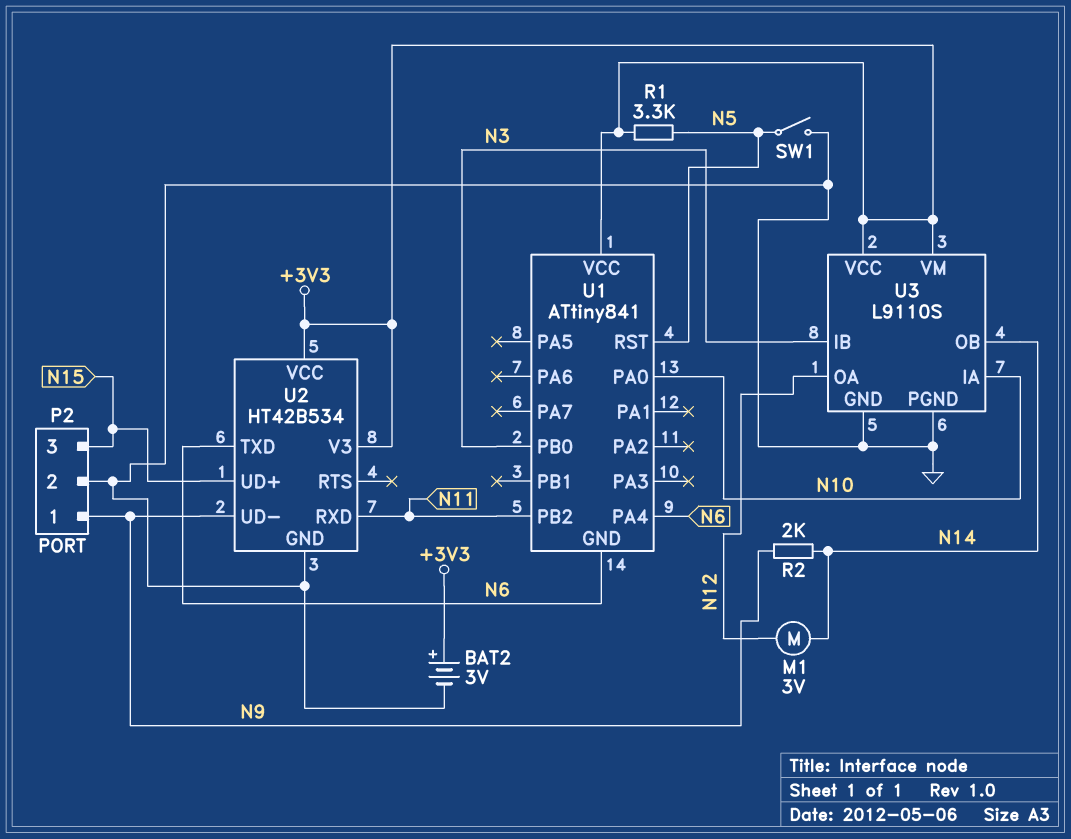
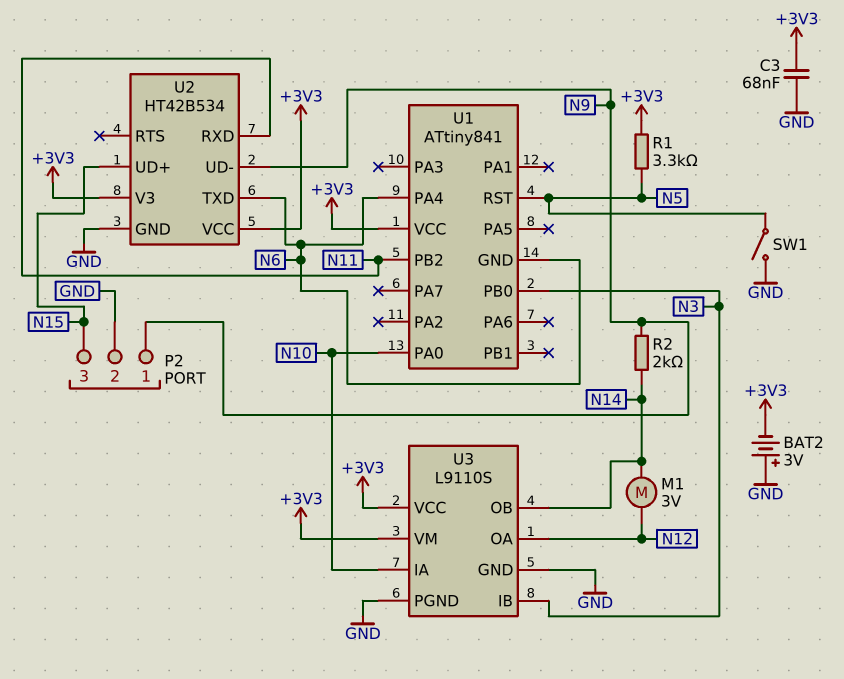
BAT2: 3V (plus +3V3, minus GND) -> 3V (plus GND, minus +3V3)
C3: none -> 68nF (+3V3, GND)

